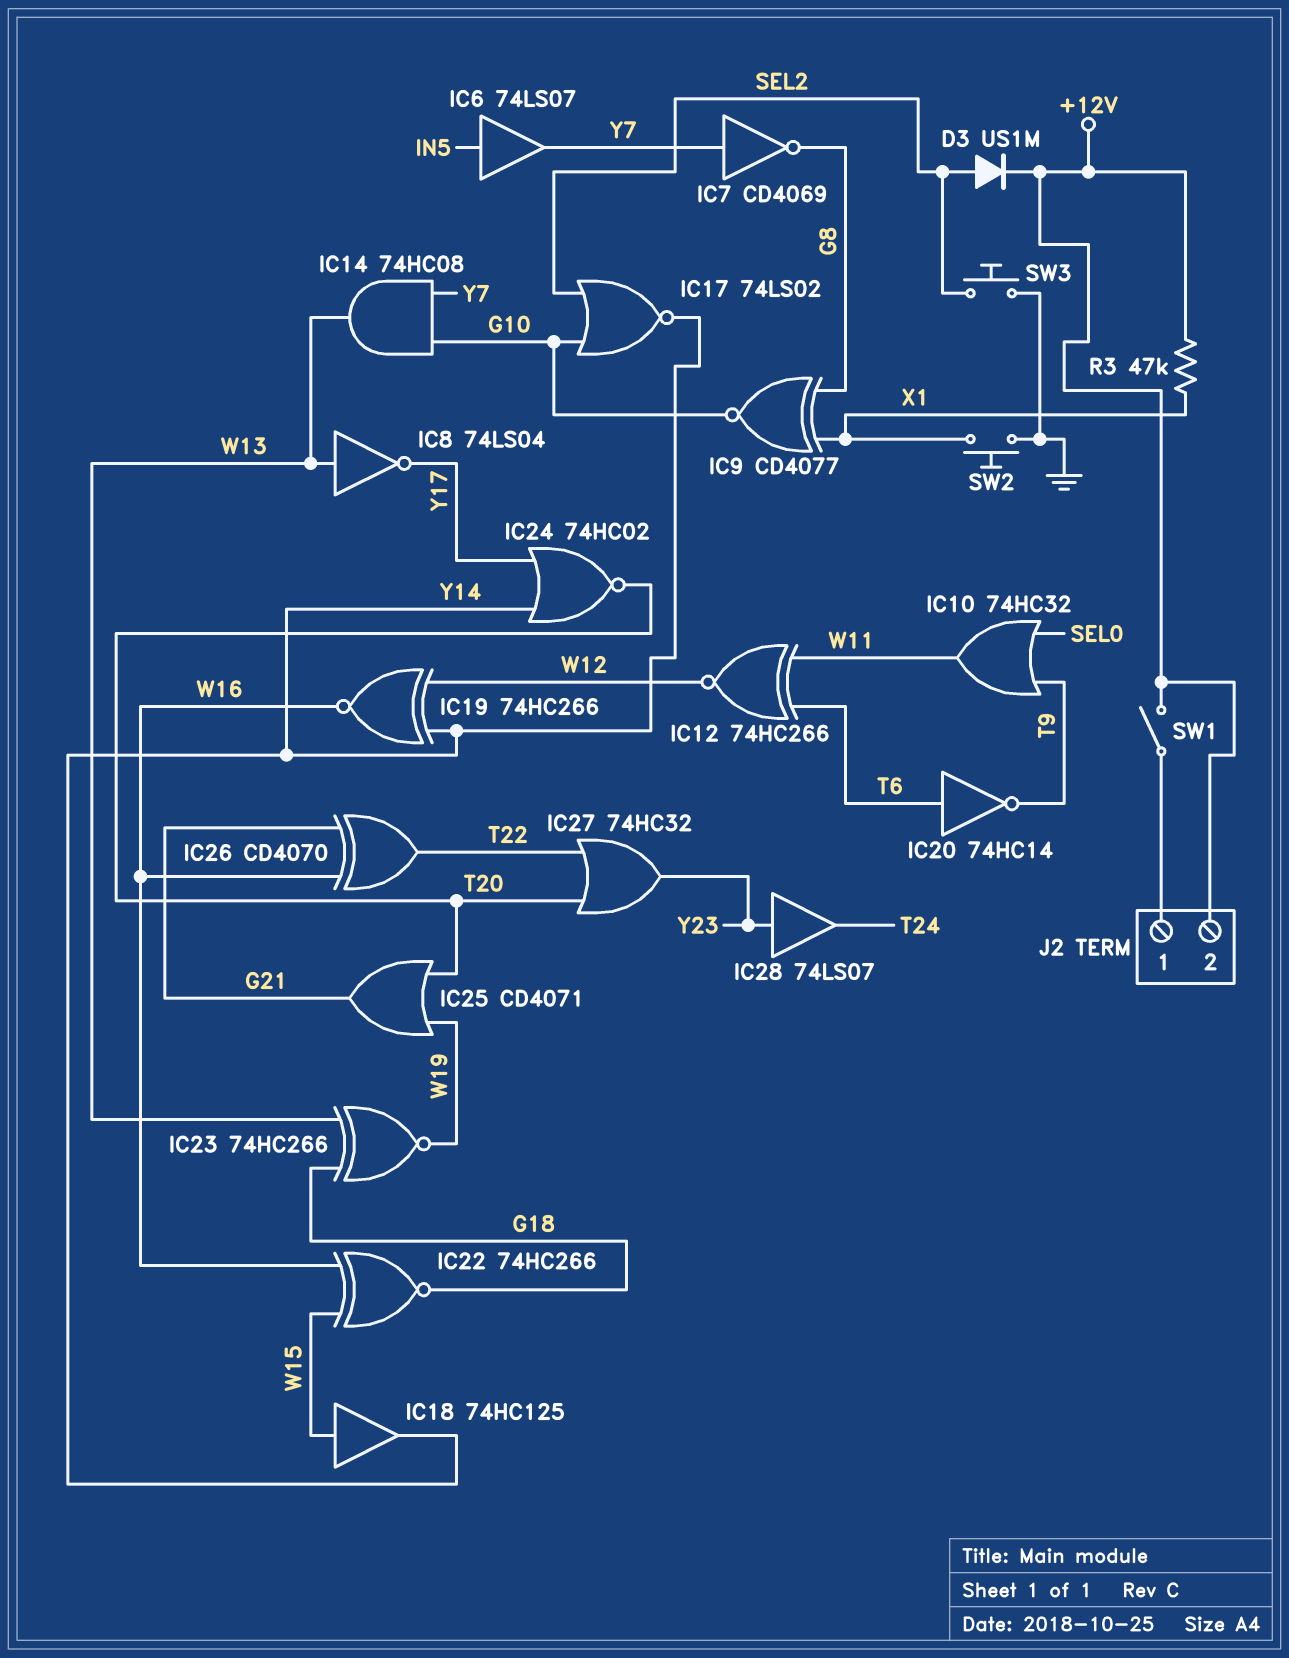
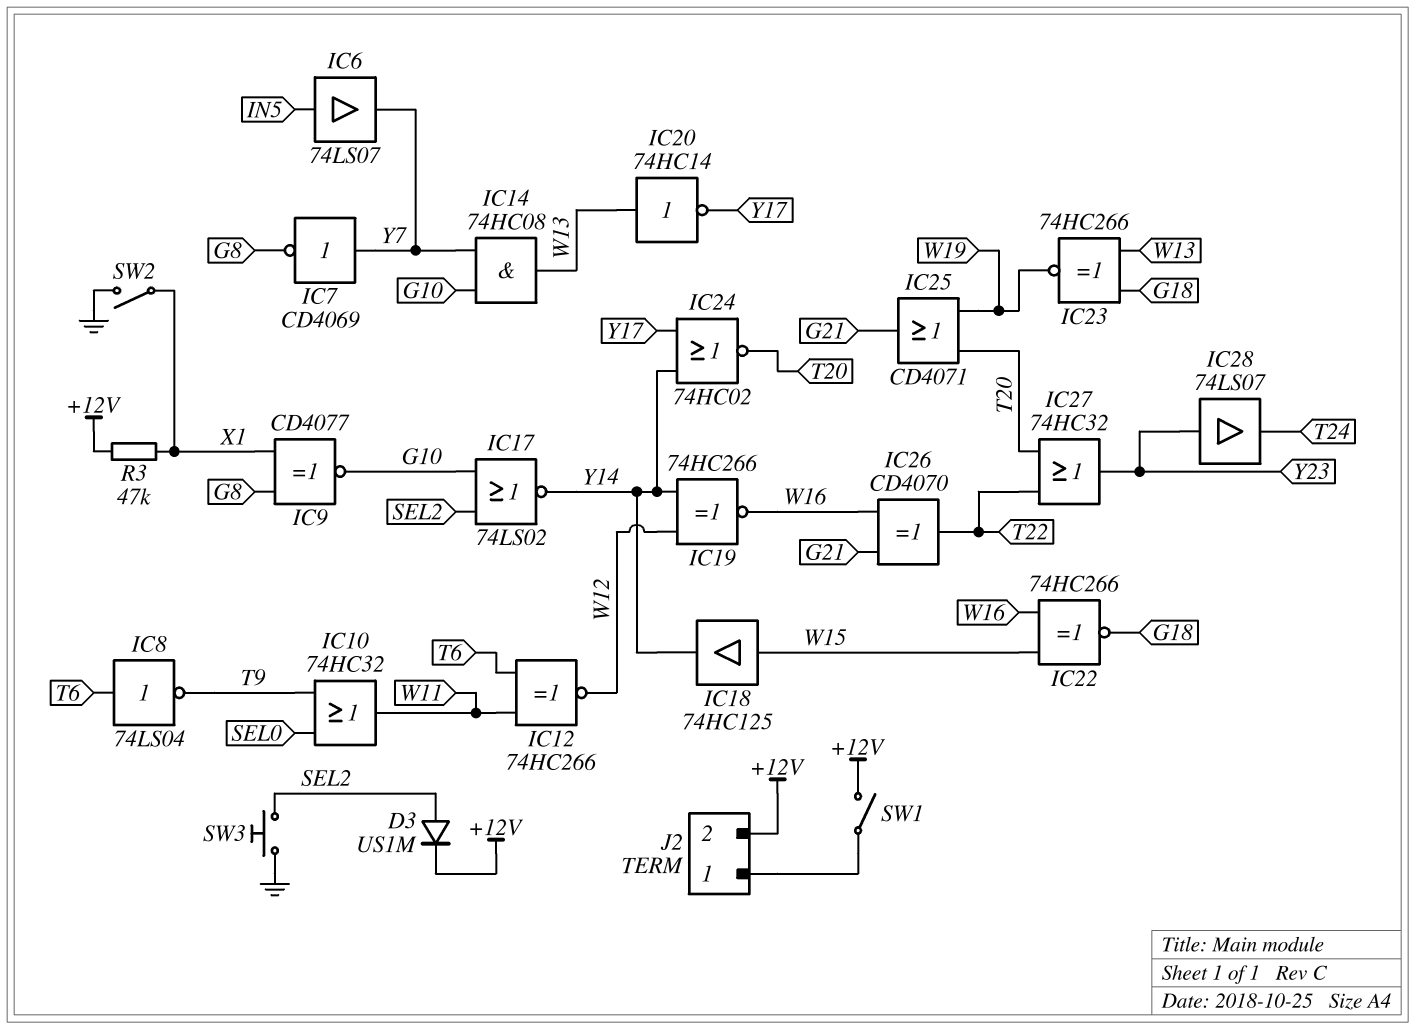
IC8: NOT 74LS04 (in W13, out Y17) -> NOT 74LS04 (in T6, out T9)
IC20: NOT 74HC14 (in T6, out T9) -> NOT 74HC14 (in W13, out Y17)
SW2: button (GND, X1) -> switch (GND, X1)

